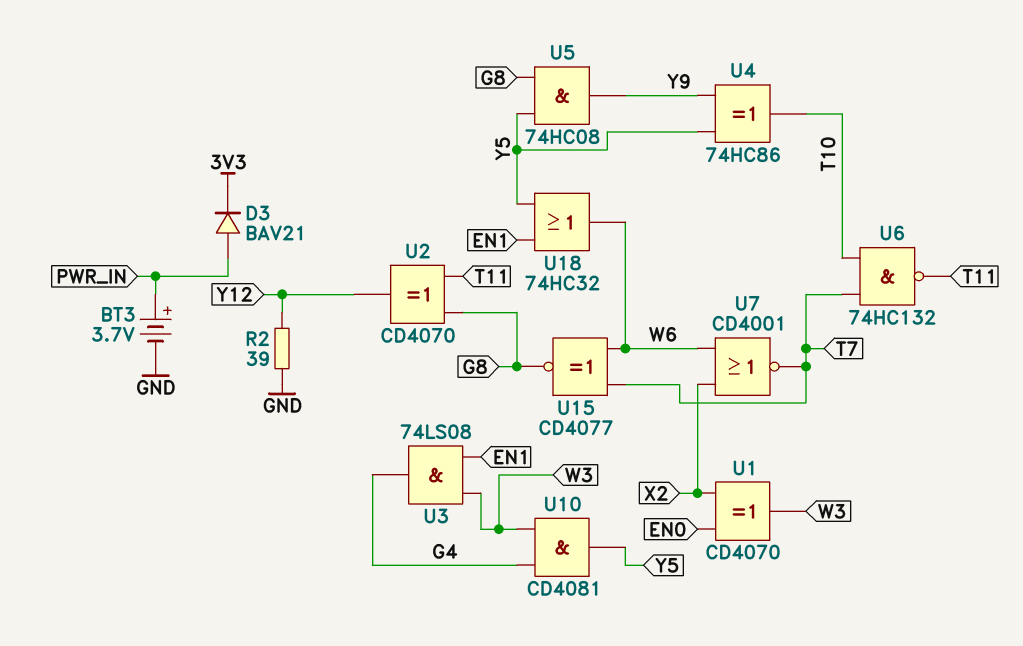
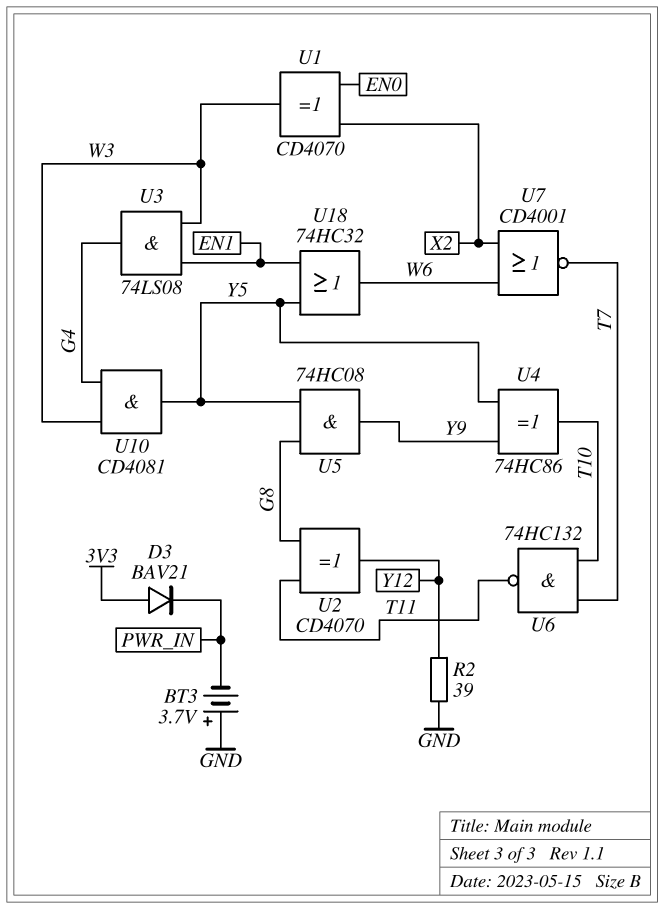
BT3: 3.7V (plus PWR_IN, minus GND) -> 3.7V (plus GND, minus PWR_IN)
D3: diode BAV21 (A PWR_IN, K 3V3) -> diode BAV21 (A 3V3, K PWR_IN)
U15: XNOR CD4077 (in T7, in W6, out G8) -> none

